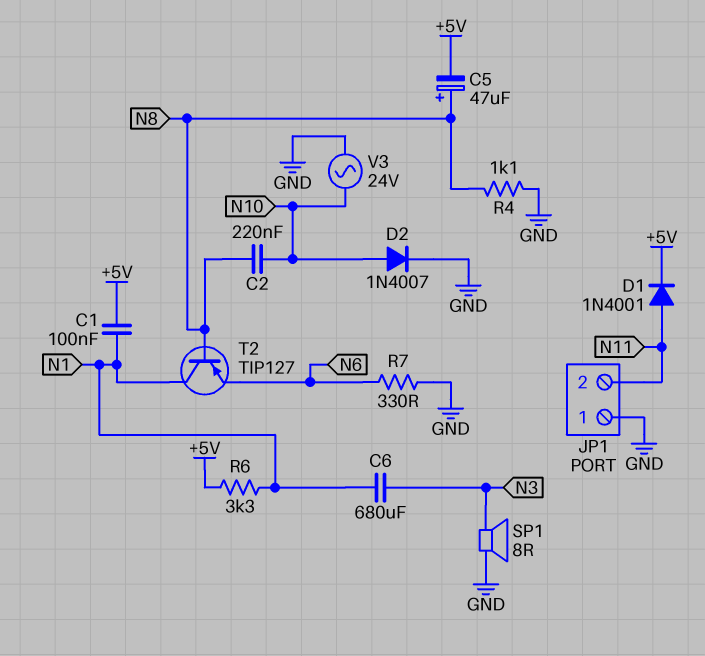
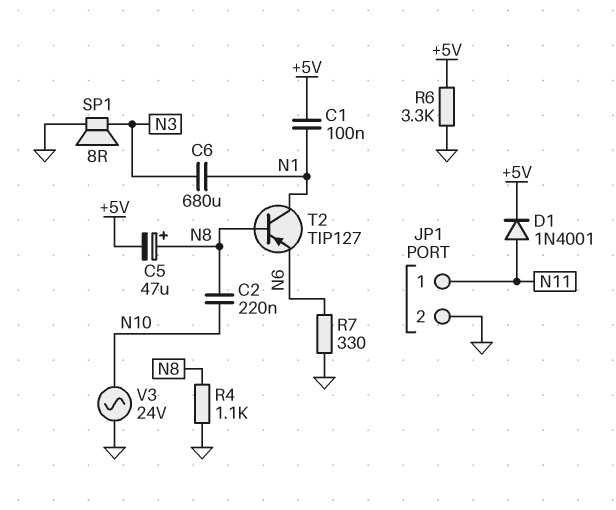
D2: diode 1N4007 (A N10, K GND) -> none
JP1 pin 1: GND -> N11
JP1 pin 2: N11 -> GND
R6: 3.3k (+5V, N1) -> 3.3k (+5V, GND)

